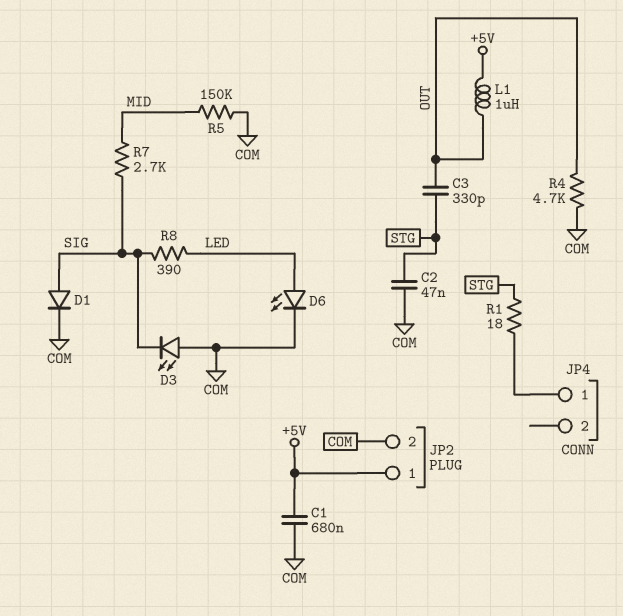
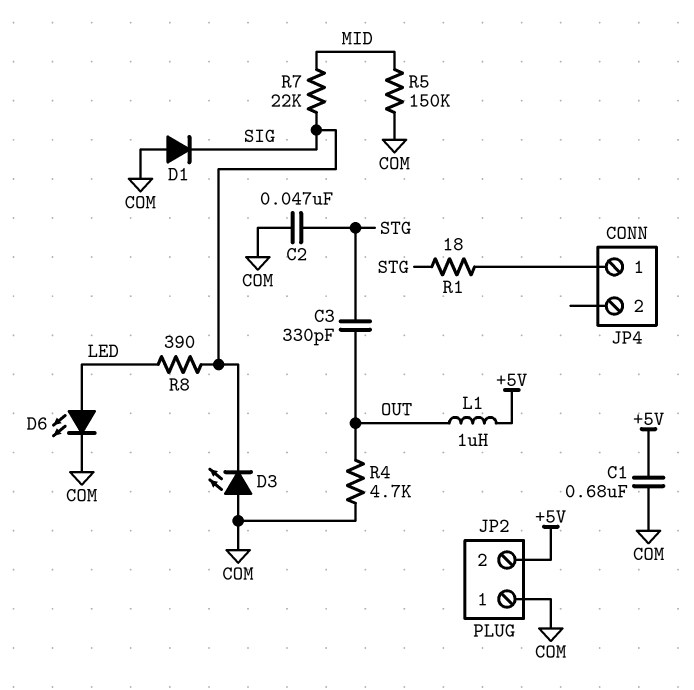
D1: diode (A SIG, K COM) -> diode (A COM, K SIG)
JP2 pin 1: +5V -> COM
JP2 pin 2: COM -> +5V
R7: 2.7k (MID, SIG) -> 22k (MID, SIG)

